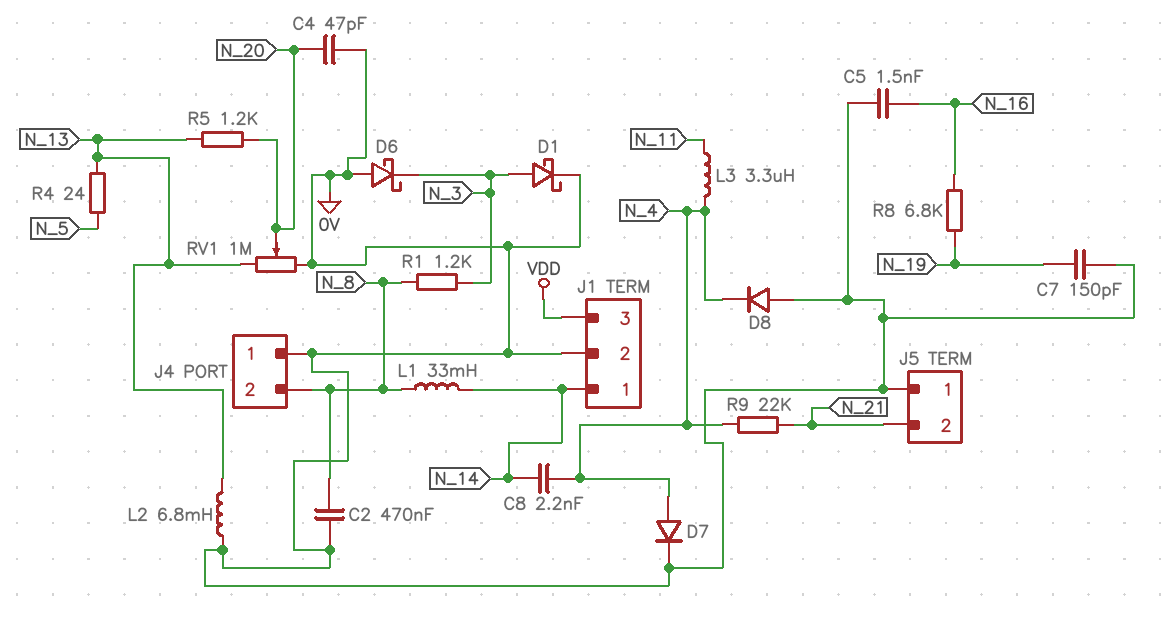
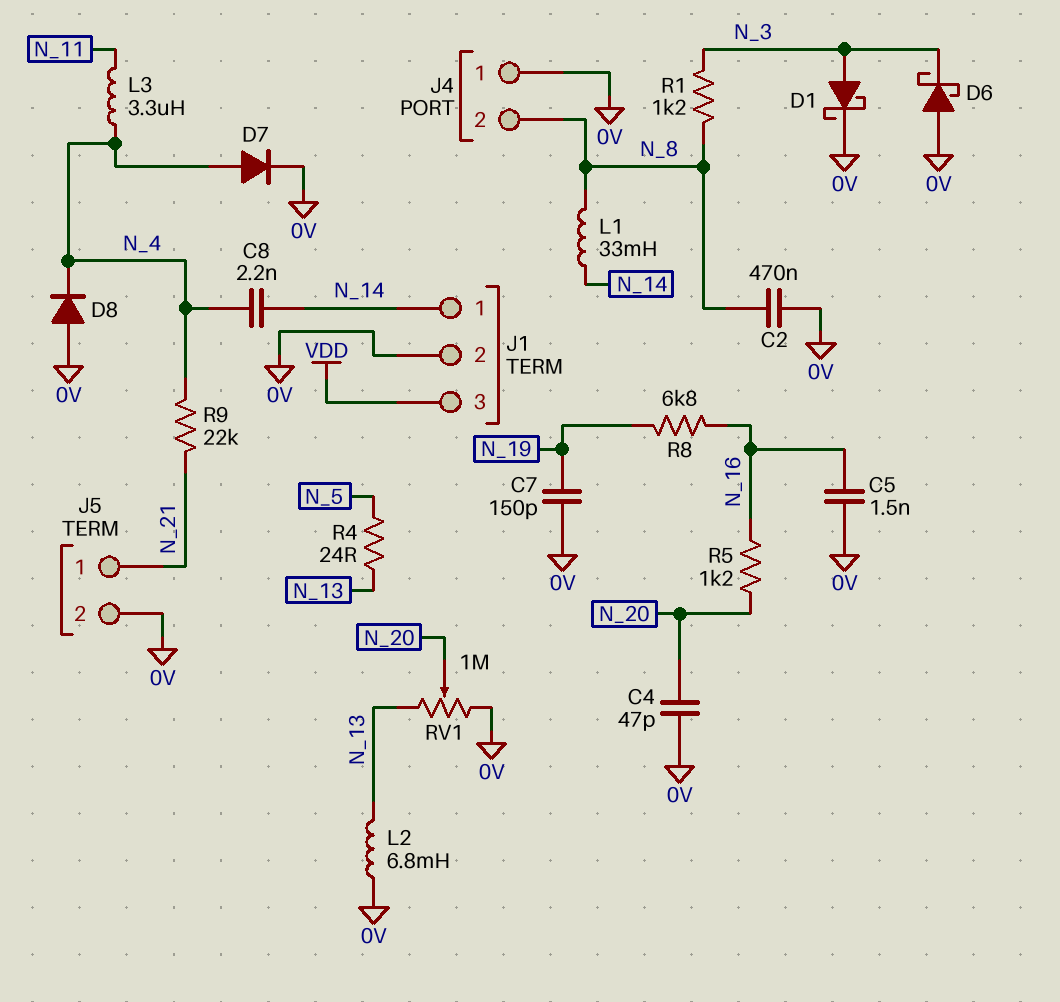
J5 pin 1: 0V -> N_21
J5 pin 2: N_21 -> 0V
R5: 1.2k (N_13, N_20) -> 1.2k (N_16, N_20)

